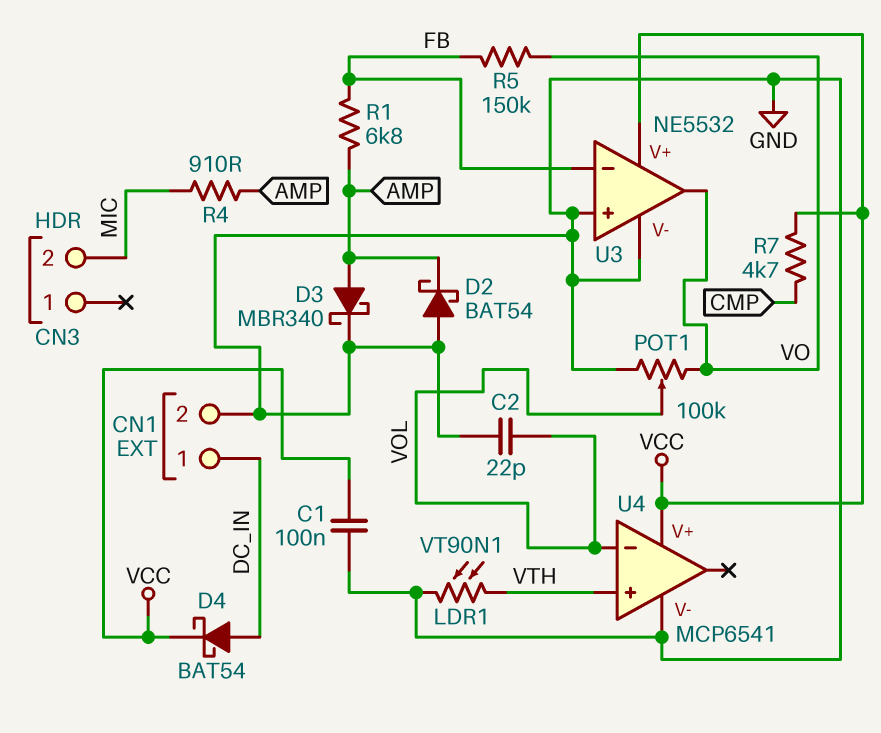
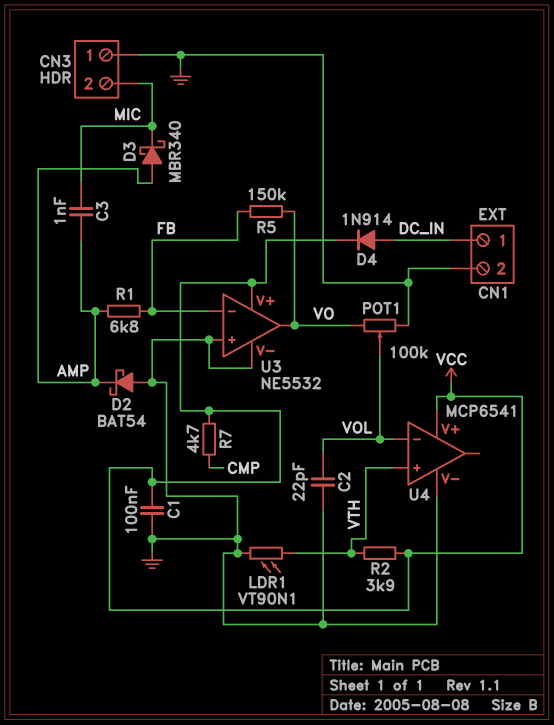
C3: none -> 1nF (AMP, MIC)
CN3 pin 1: none -> GND
D3: schottky MBR340 (A AMP, K GND) -> schottky MBR340 (A AMP, K MIC)
D4: schottky BAT54 (A DC_IN, K VCC) -> diode 1N914 (A DC_IN, K VCC)
R2: none -> 3.9k (VCC, VTH)
R4: 910 (AMP, MIC) -> none

